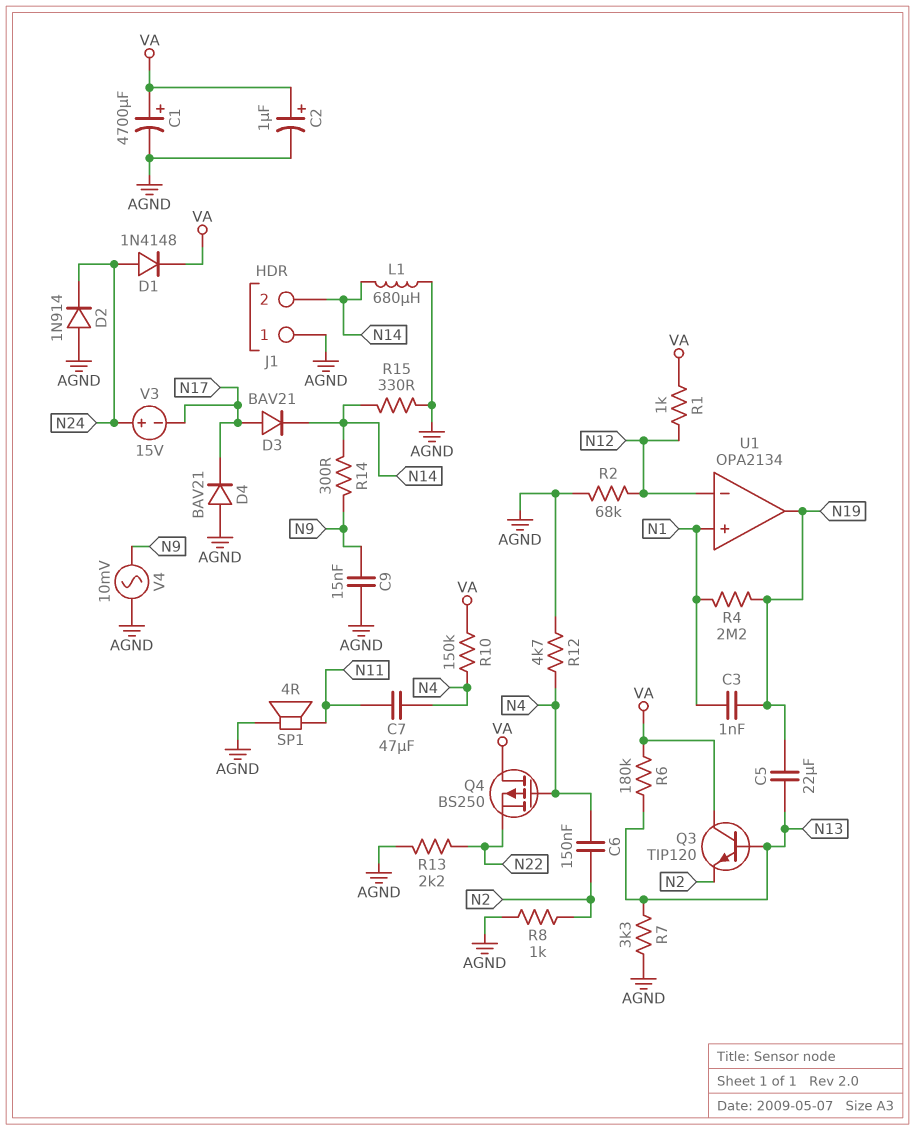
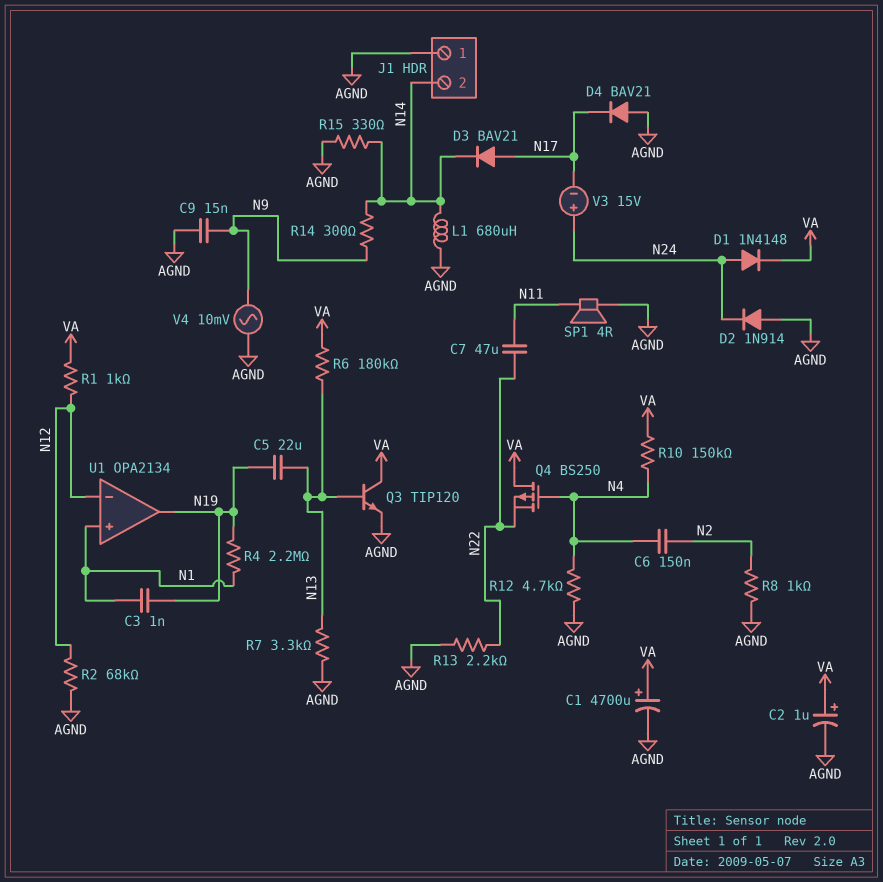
C7: 47uF (N4, N11) -> 47uF (N11, N22)
Q3: NPN TIP120 (B N13, C VA, E N2) -> NPN TIP120 (B N13, C VA, E AGND)

